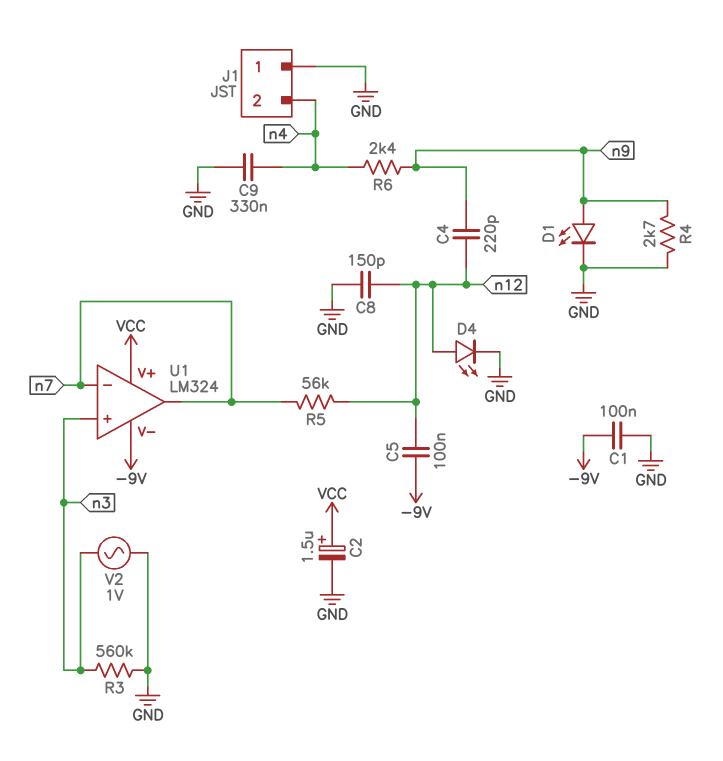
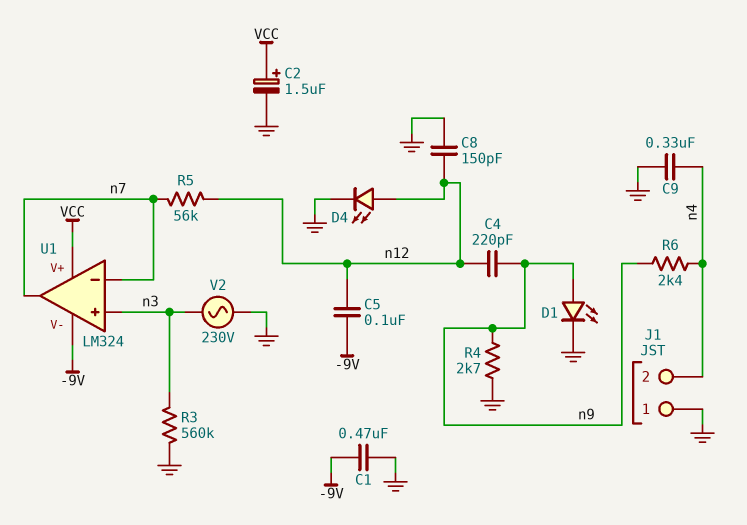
C1: 100nF (-9V, GND) -> 470nF (-9V, GND)
V2: AC 1V (GND, n3) -> AC 230V (GND, n3)

